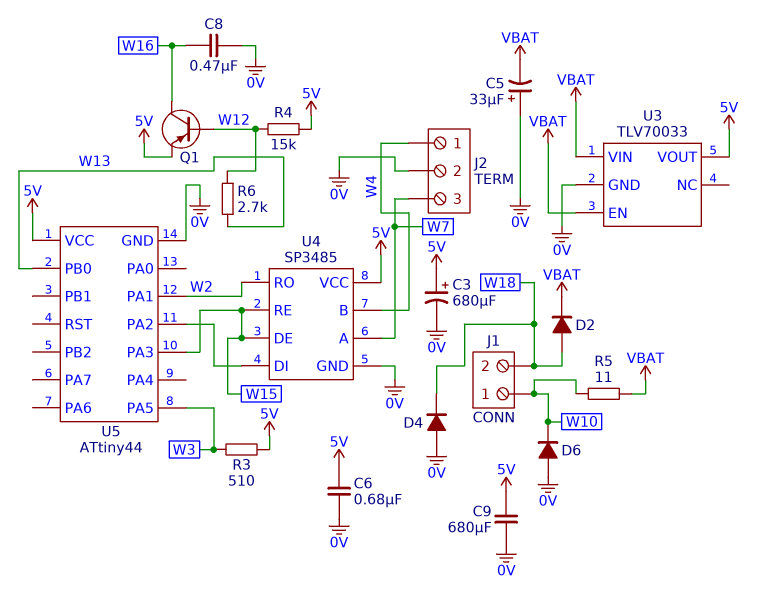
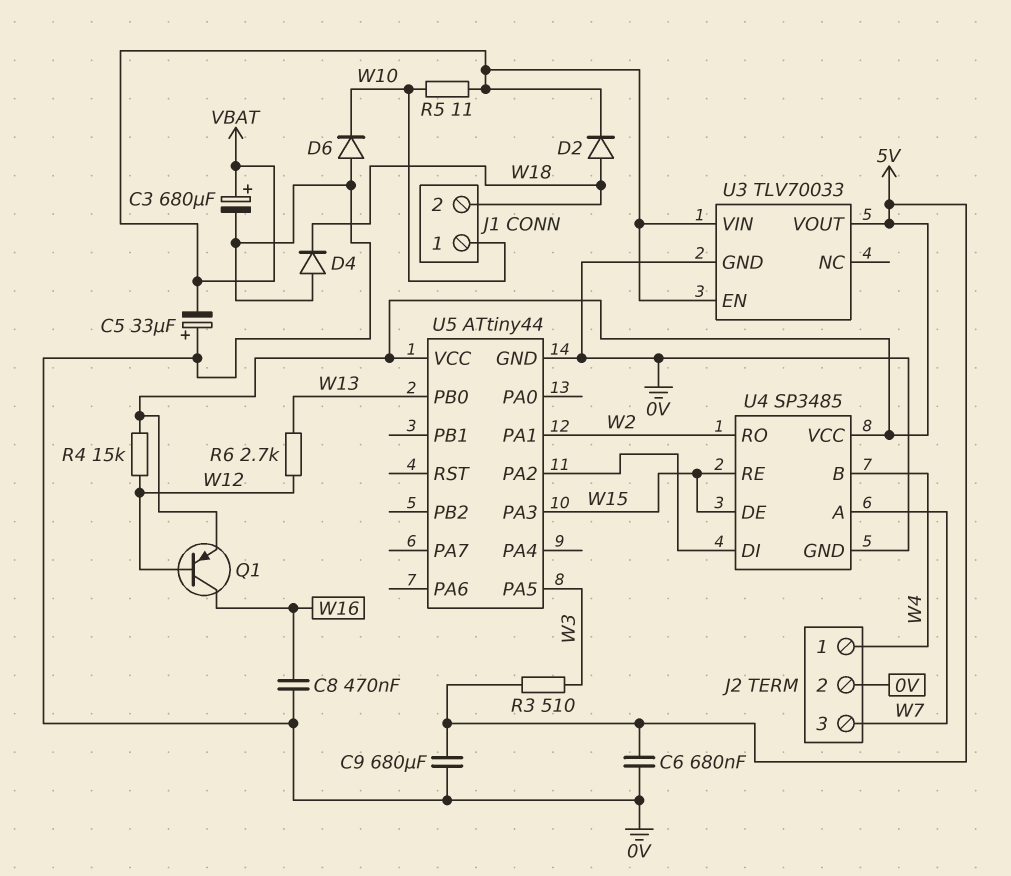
C3: 680uF (plus 5V, minus 0V) -> 680uF (plus VBAT, minus 0V)

